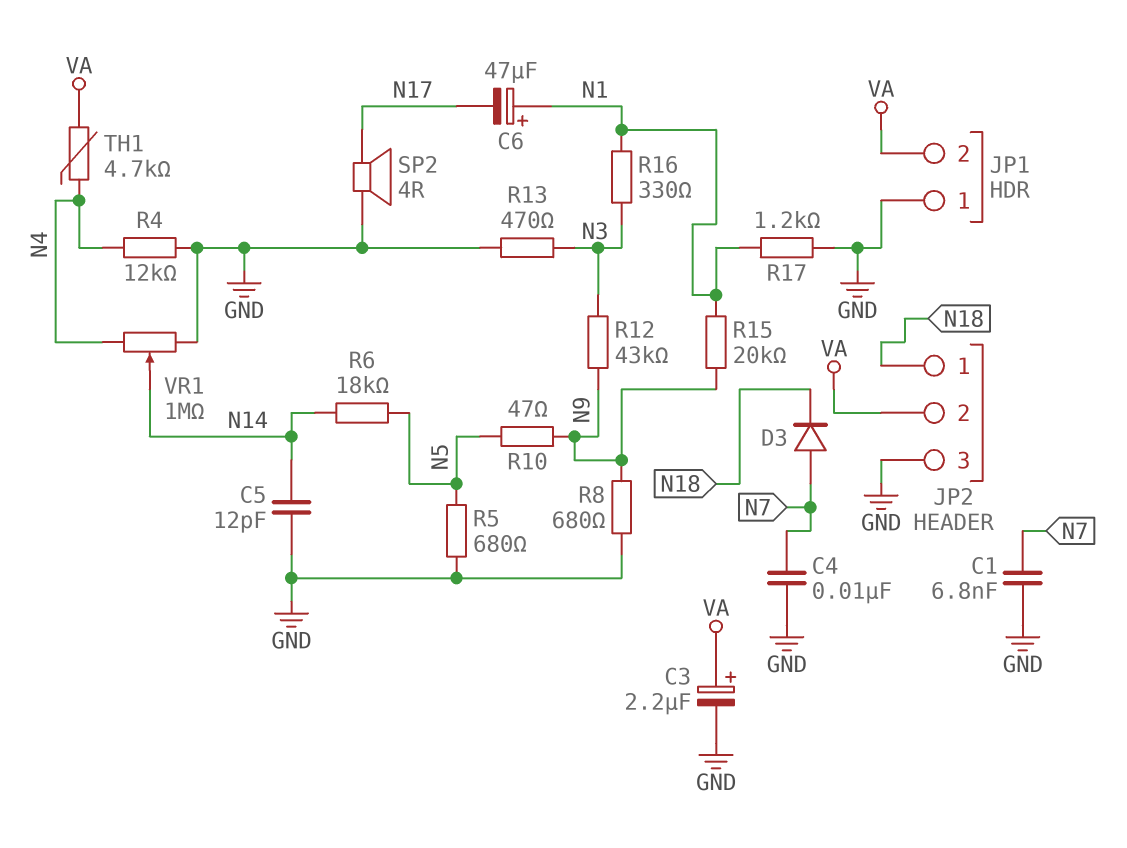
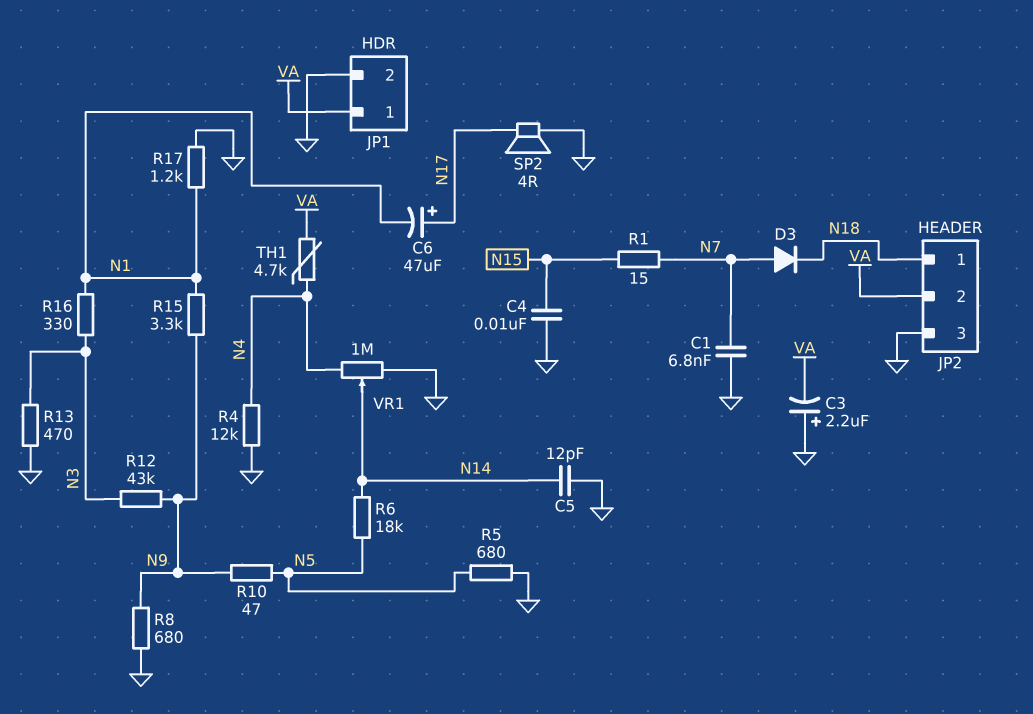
C3: 2.2uF (plus VA, minus GND) -> 2.2uF (plus GND, minus VA)
C4: 10nF (GND, N7) -> 10nF (GND, N15)
C6: 47uF (plus N1, minus N17) -> 47uF (plus N17, minus N1)
JP1 pin 1: GND -> VA
JP1 pin 2: VA -> GND
R1: none -> 15 (N7, N15)
R15: 20k (N1, N9) -> 3.3k (N1, N9)

